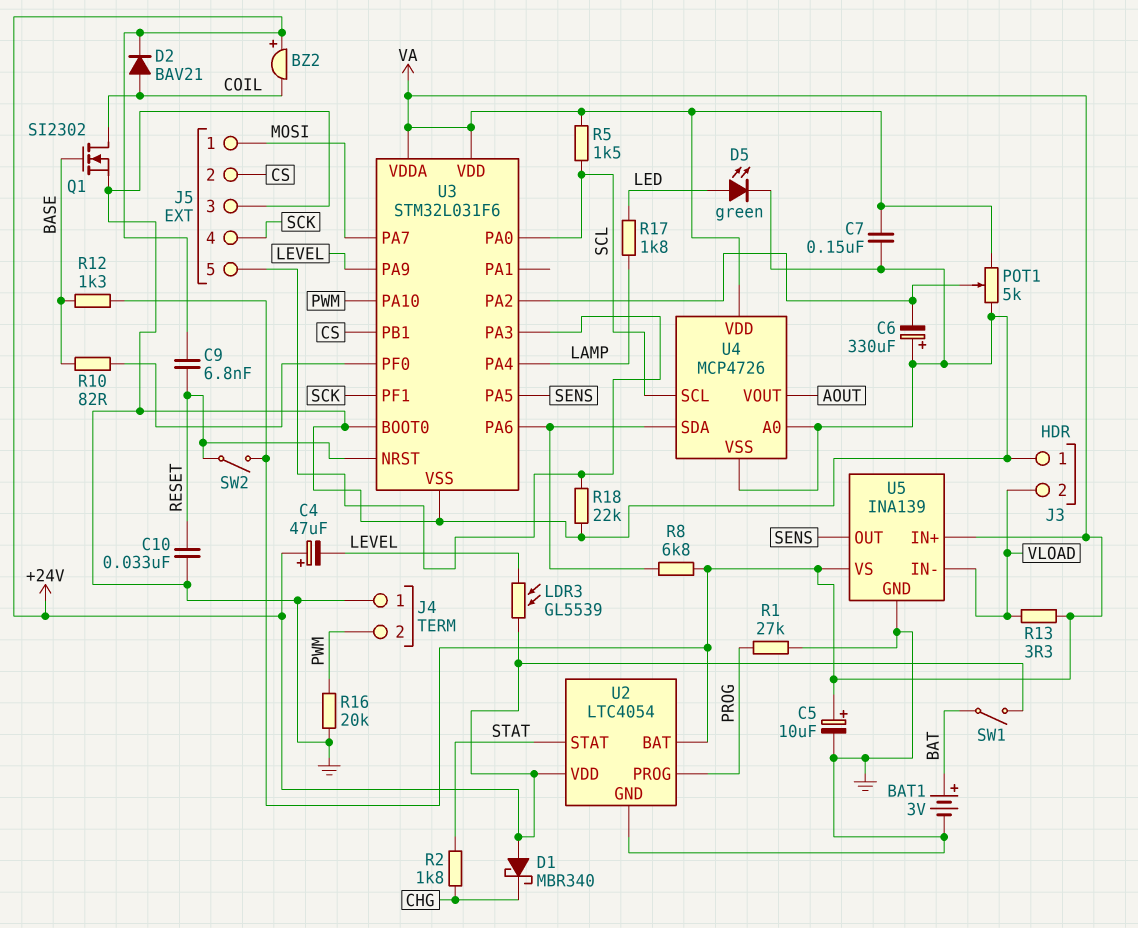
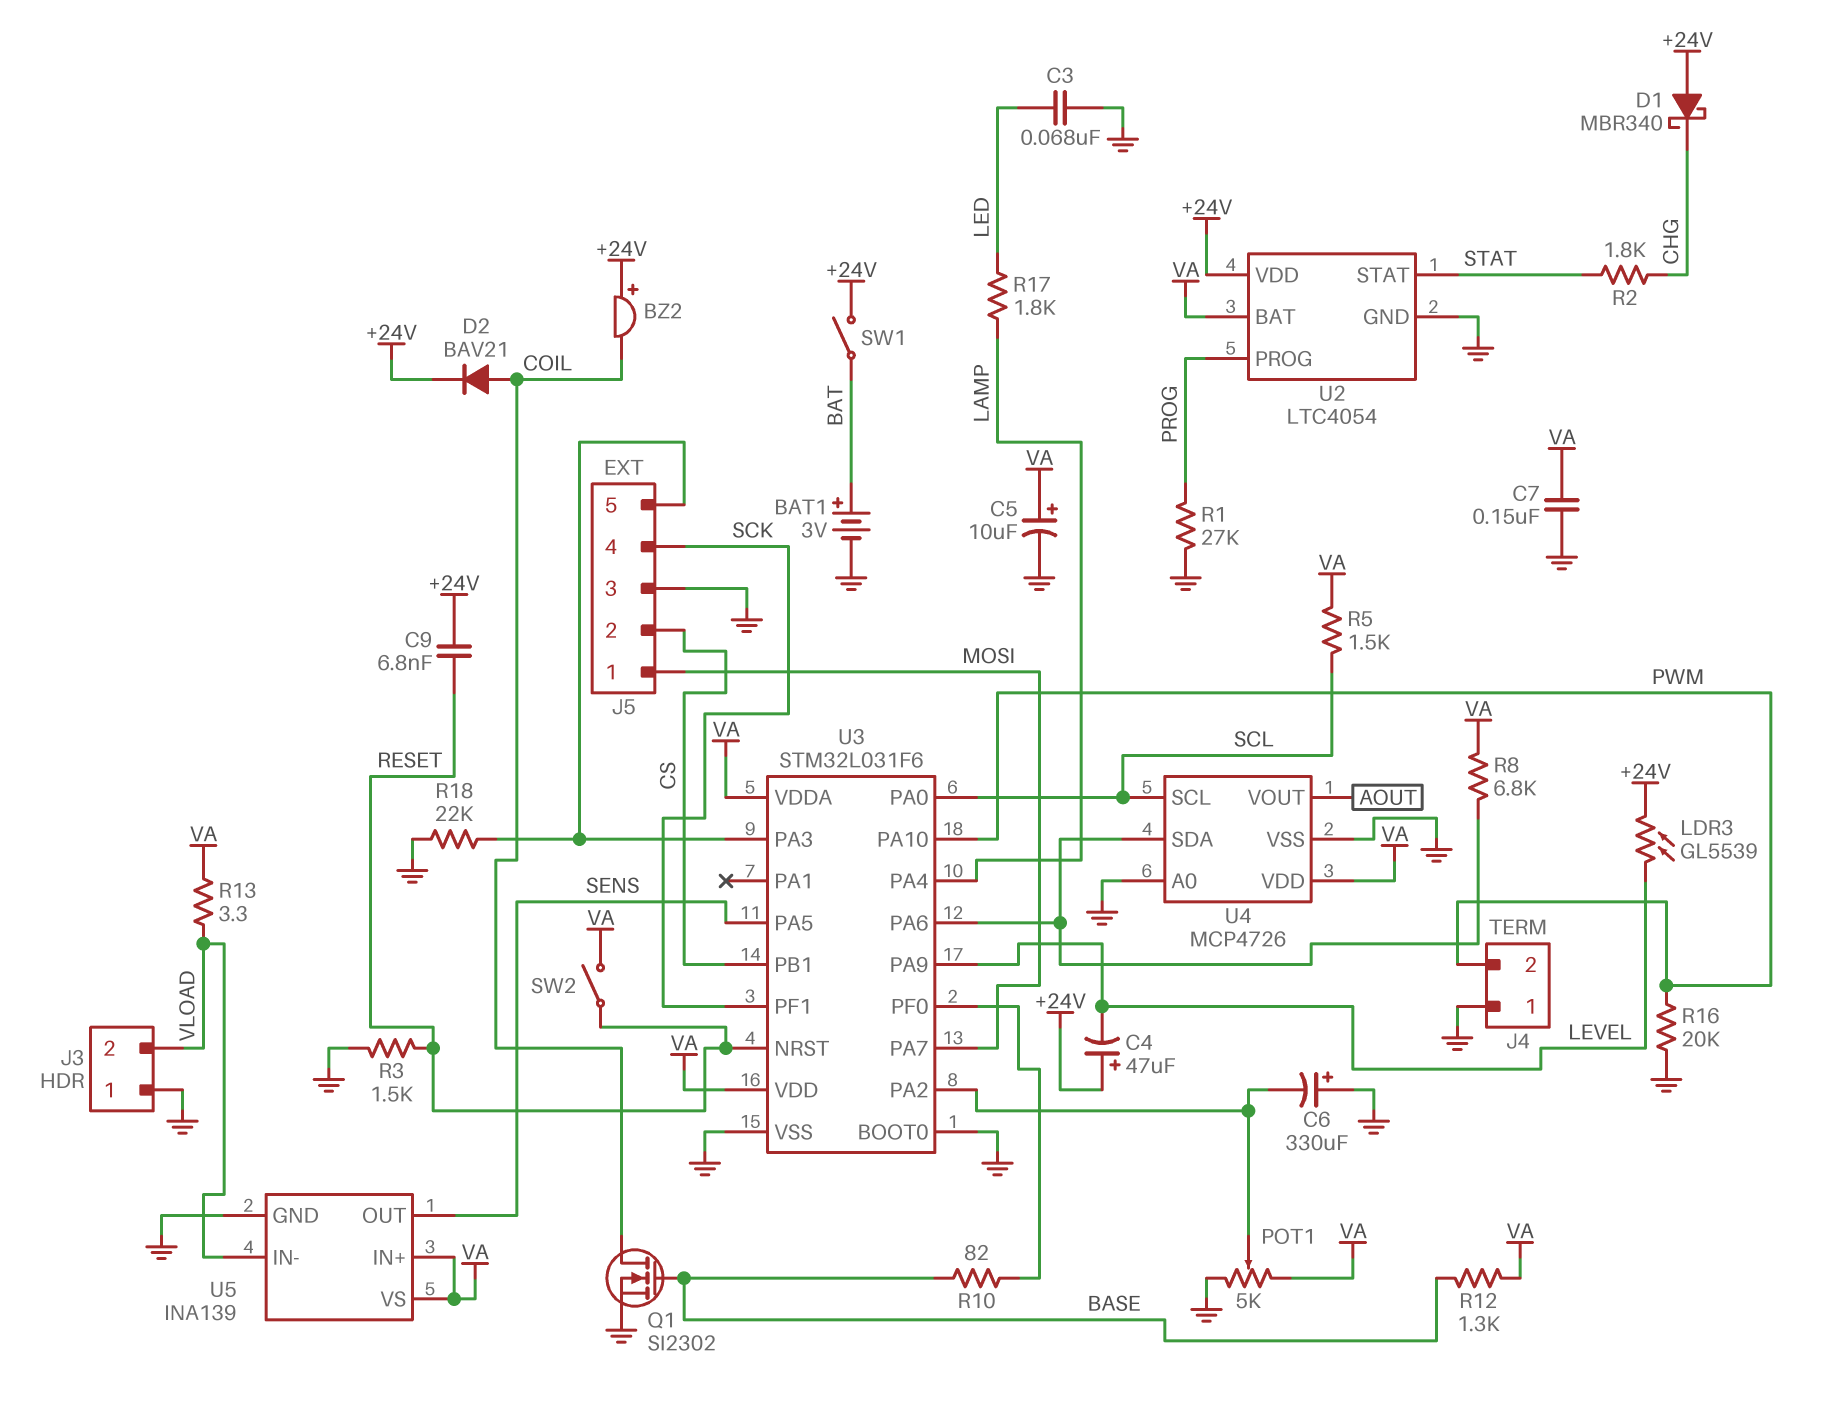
C3: none -> 68nF (GND, LED)
C10: 33nF (GND, RESET) -> none
D5: LED green (A LED, K GND) -> none
R3: none -> 1.5k (GND, RESET)

